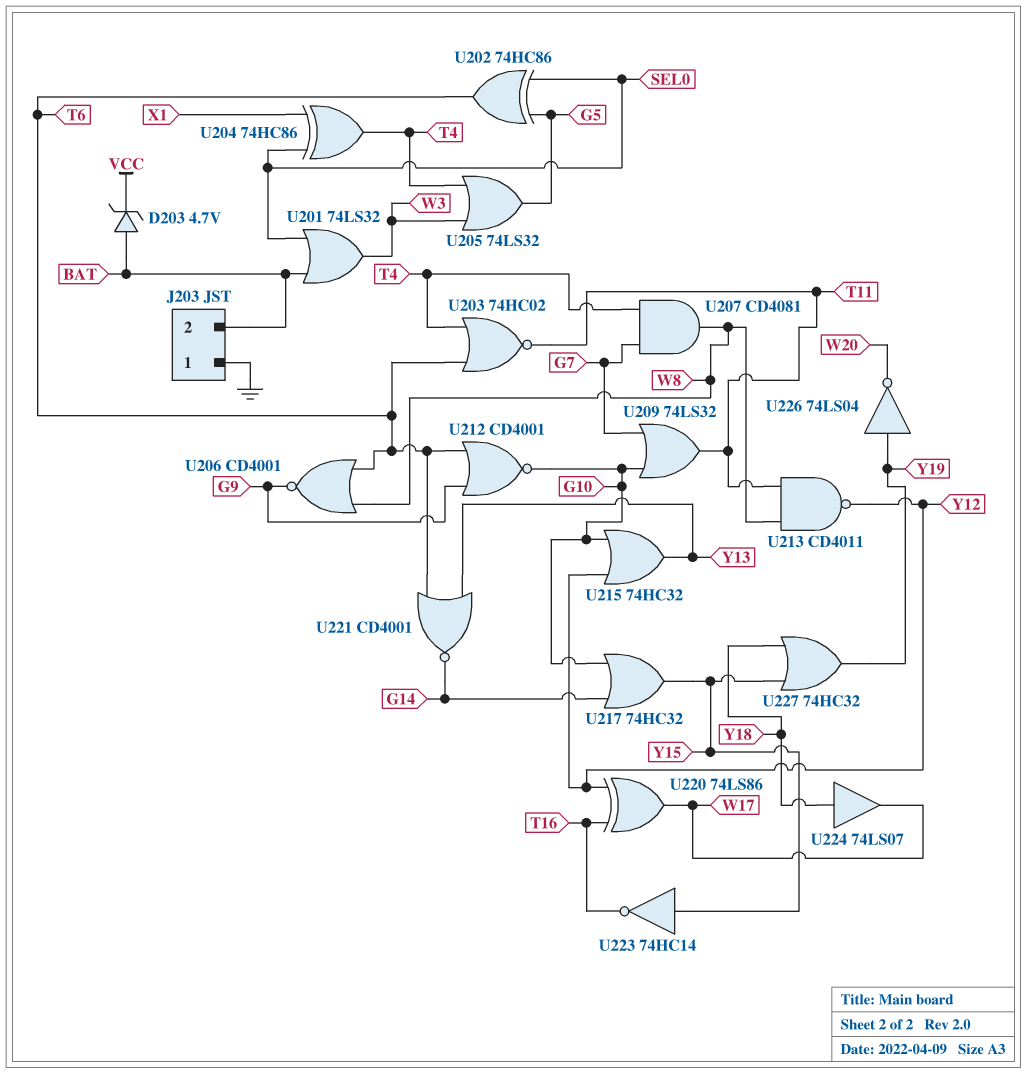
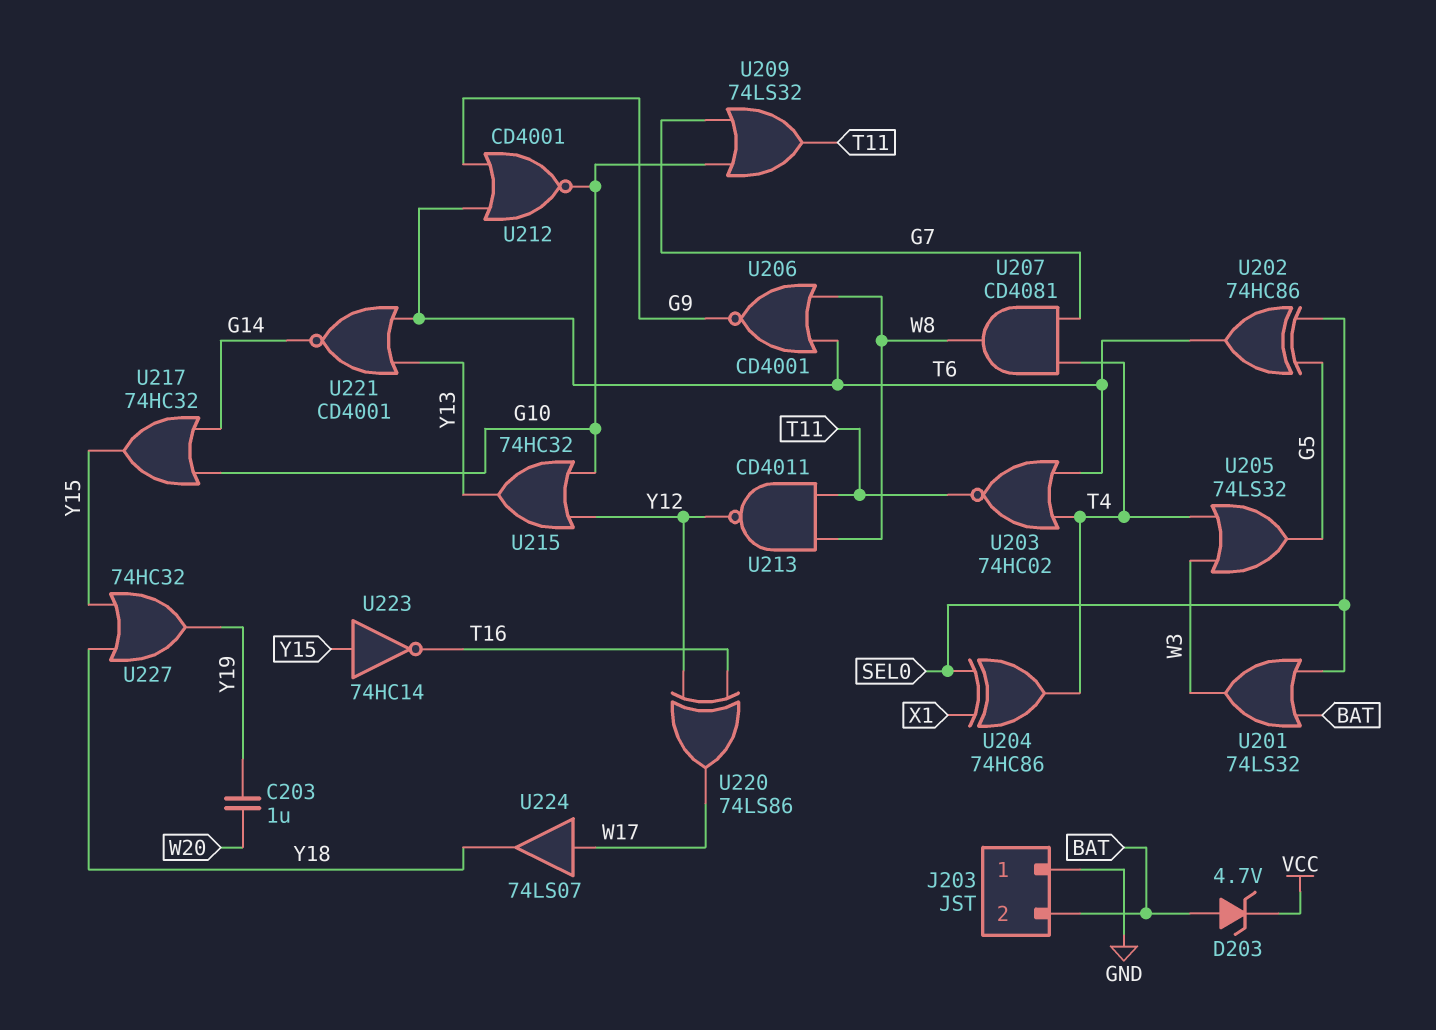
C203: none -> 1uF (W20, Y19)
U224: buffer 74LS07 (in Y18, out W17) -> buffer 74LS07 (in W17, out Y18)
U226: NOT 74LS04 (in Y19, out W20) -> none

